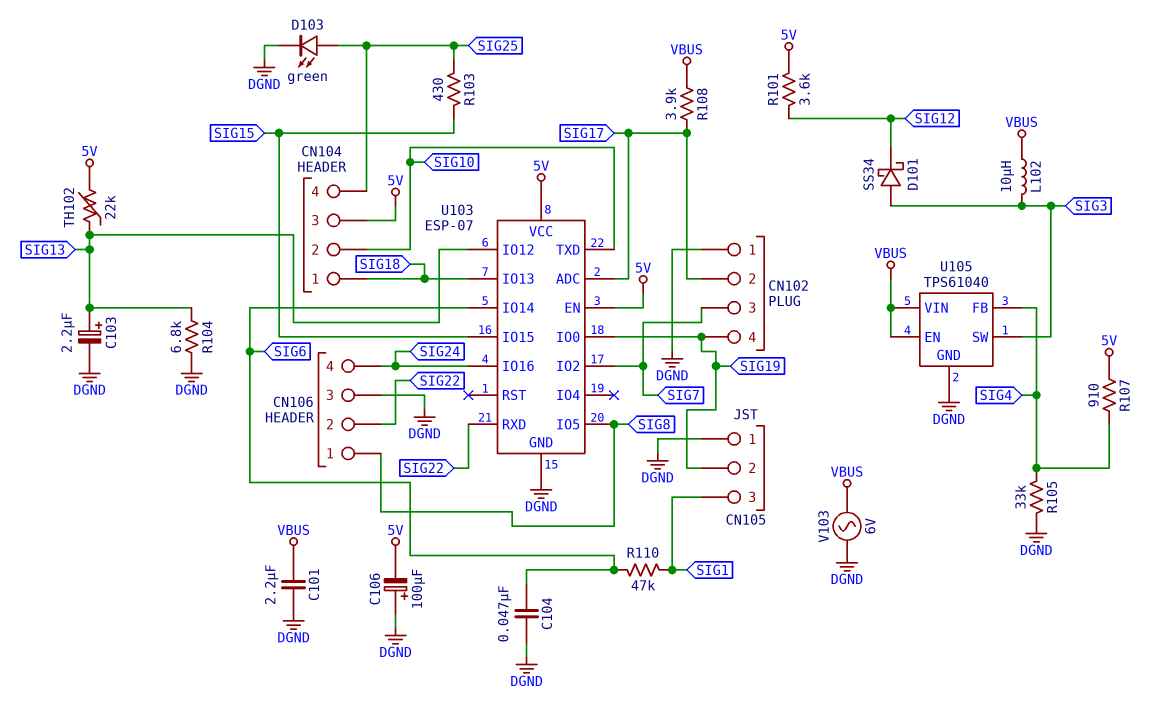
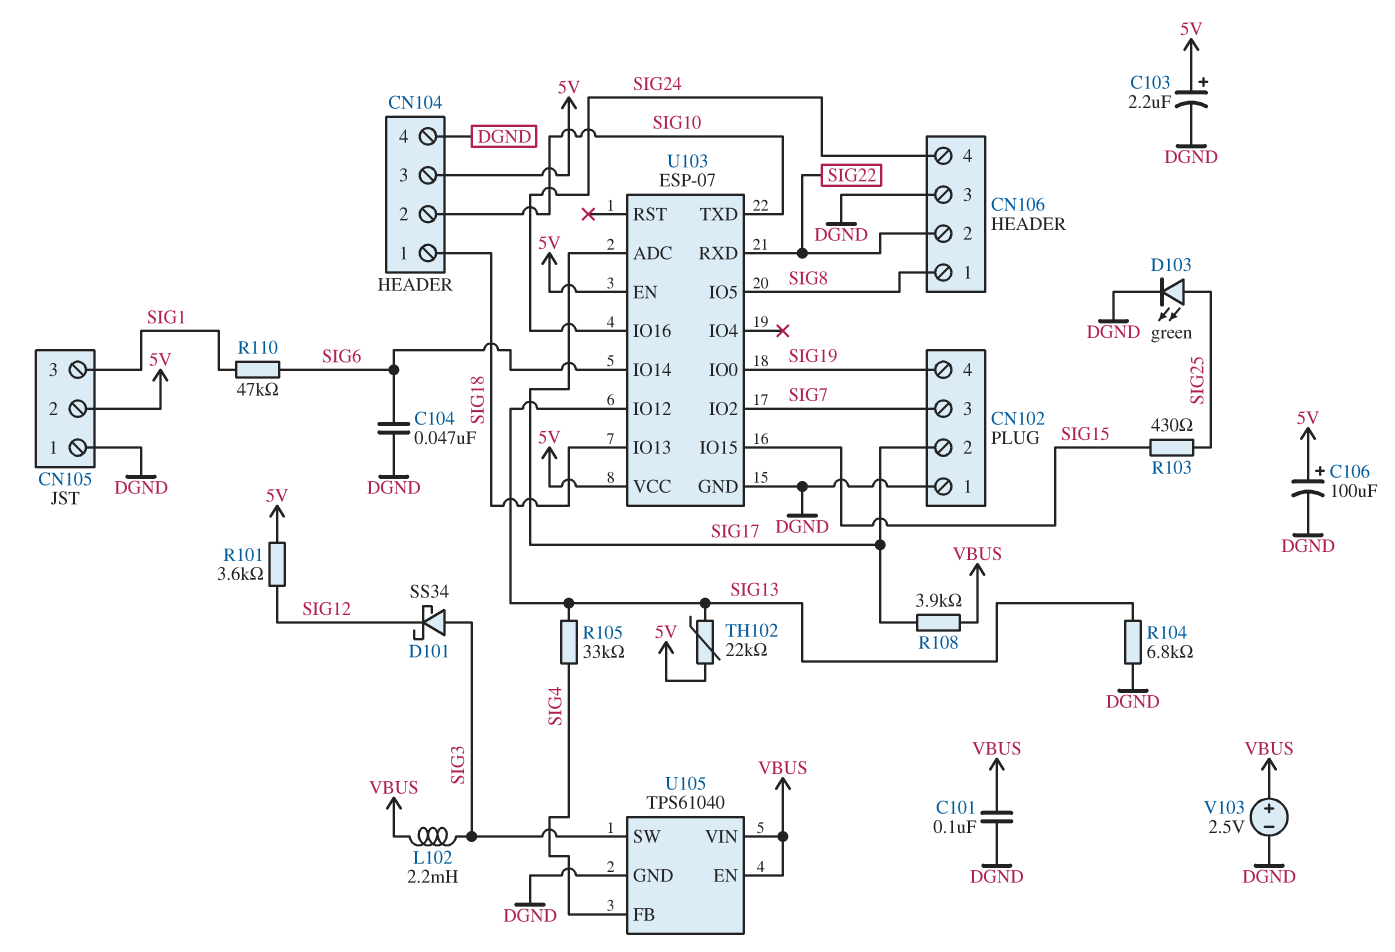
C101: 2.2uF (DGND, VBUS) -> 100nF (DGND, VBUS)
C103: 2.2uF (plus SIG13, minus DGND) -> 2.2uF (plus 5V, minus DGND)
C106: 100uF (plus DGND, minus 5V) -> 100uF (plus 5V, minus DGND)
CN104 pin 4: SIG25 -> DGND
CN105 pin 2: SIG19 -> 5V
L102: 10uH (SIG3, VBUS) -> 2.2mH (SIG3, VBUS)
R105: 33k (DGND, SIG4) -> 33k (SIG4, SIG13)
R107: 910 (5V, SIG4) -> none
V103: AC 6V (DGND, VBUS) -> 2.5V (plus VBUS, minus DGND)

